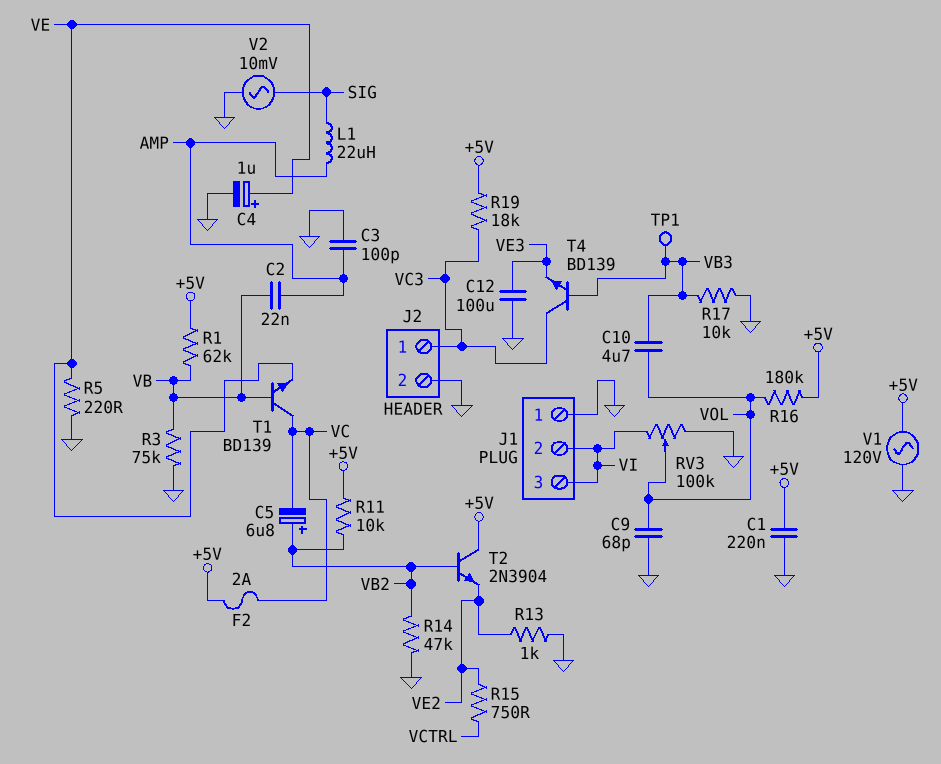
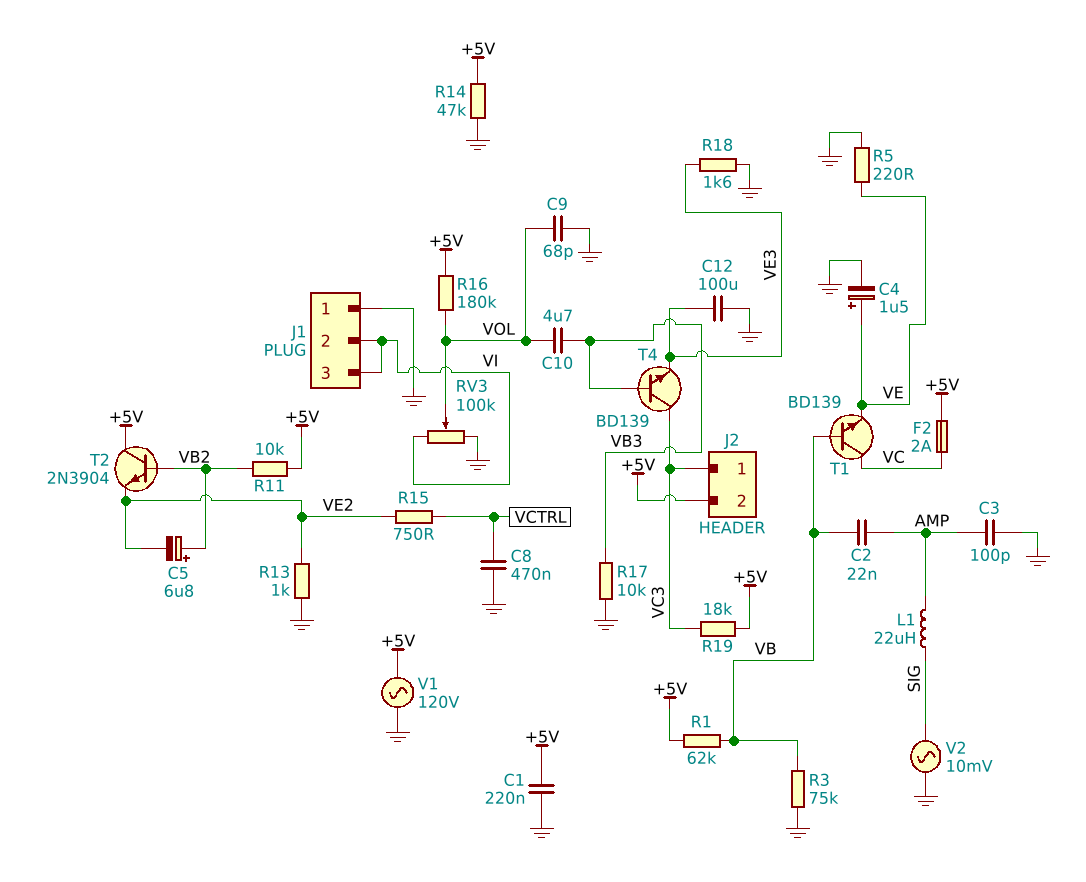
C4: 1uF (plus VE, minus GND) -> 1.5uF (plus VE, minus GND)
C5: 6.8uF (plus VB2, minus VC) -> 6.8uF (plus VB2, minus VE2)
C8: none -> 470nF (GND, VCTRL)
J2 pin 2: GND -> +5V
R14: 47k (GND, VB2) -> 47k (+5V, GND)
R18: none -> 1.6k (GND, VE3)
TP1: test point (VB3) -> none

